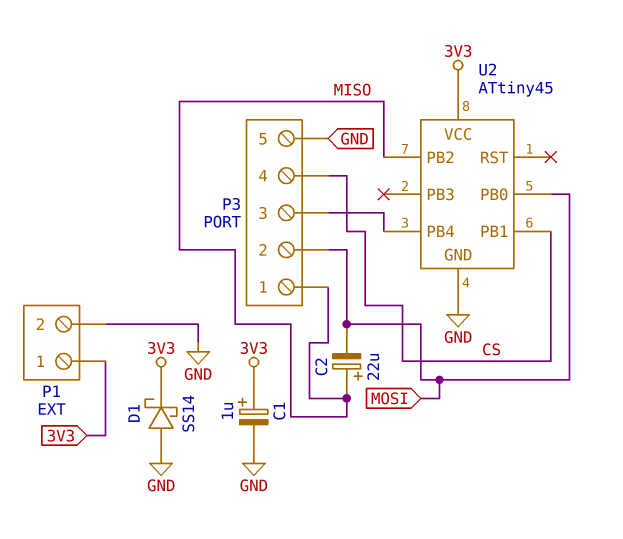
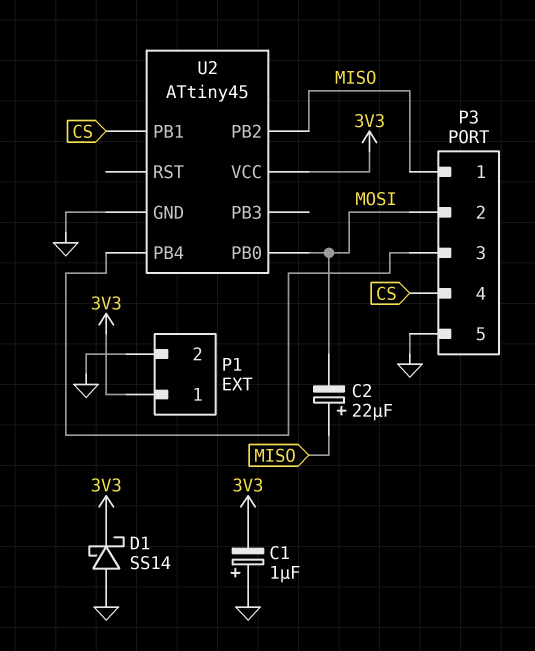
C1: 1uF (plus 3V3, minus GND) -> 1uF (plus GND, minus 3V3)

